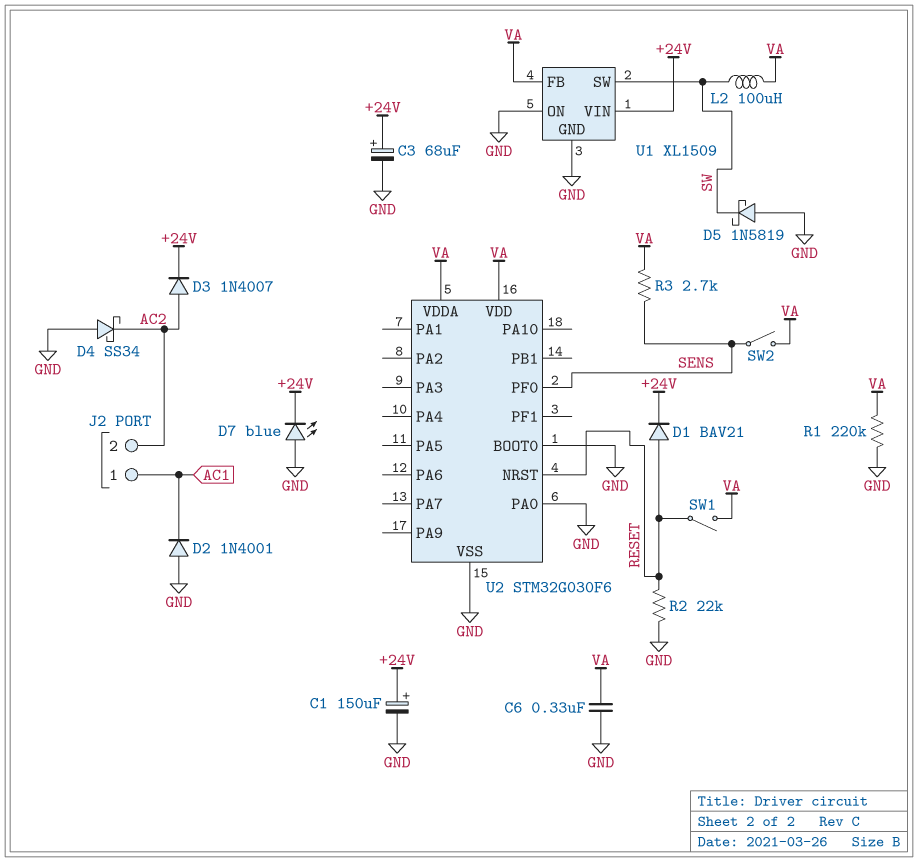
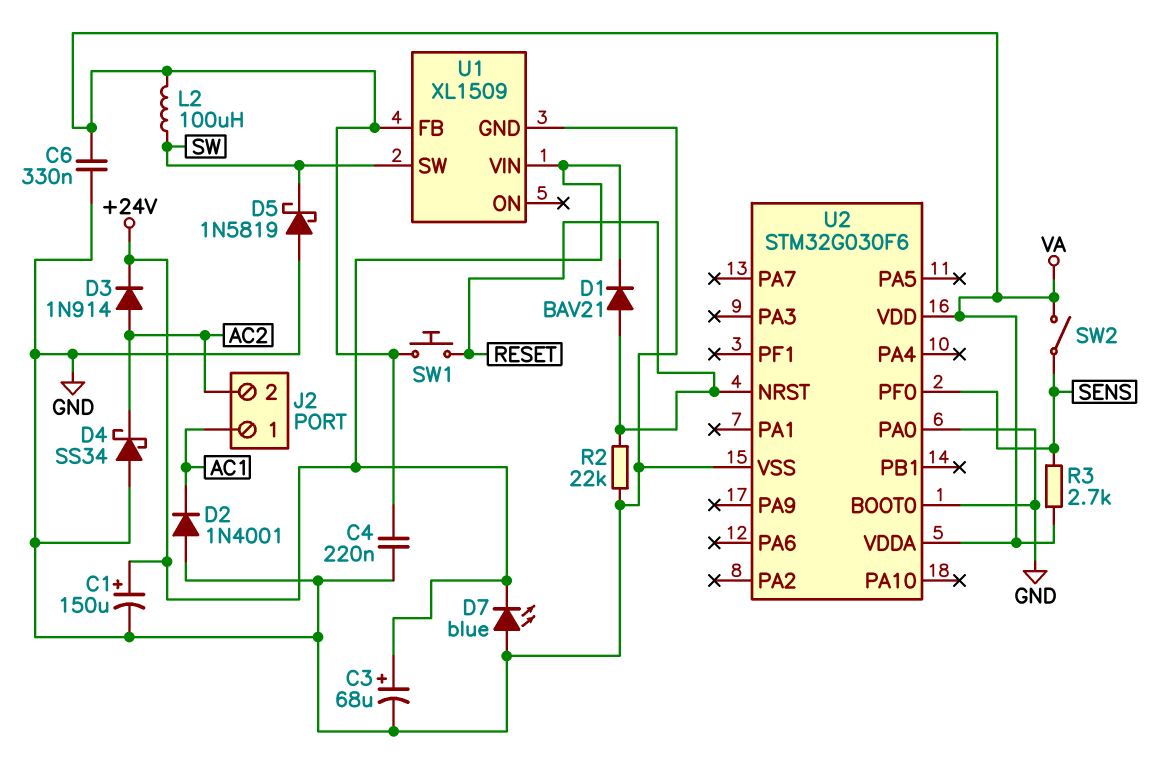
C4: none -> 220nF (GND, VA)
D3: diode 1N4007 (A AC2, K +24V) -> diode 1N914 (A AC2, K +24V)
R1: 220k (GND, VA) -> none
SW1: switch (RESET, VA) -> button (RESET, VA)
U1 pin ON: GND -> none

